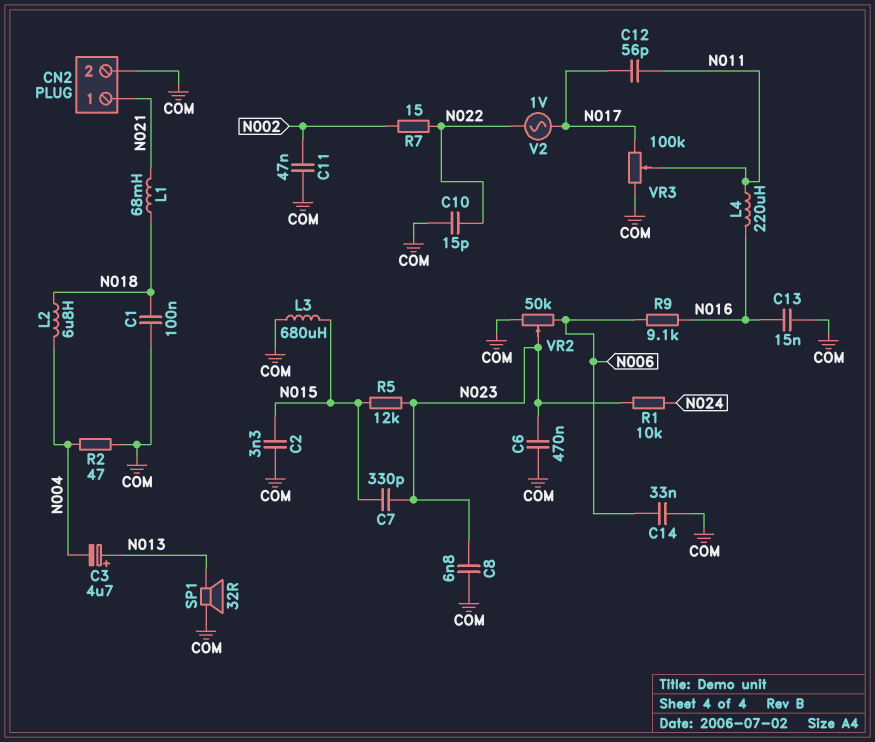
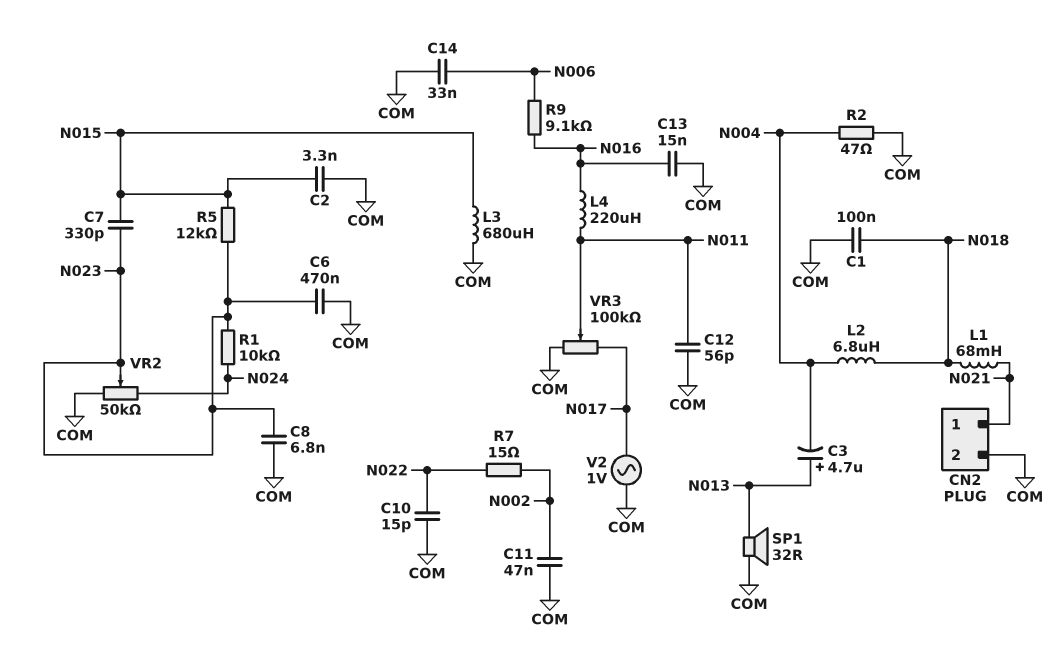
C12: 56pF (N011, N017) -> 56pF (COM, N011)
V2: AC 1V (N017, N022) -> AC 1V (COM, N017)
VR2: 50k (COM, N006, wiper N023) -> 50k (COM, N024, wiper N023)

